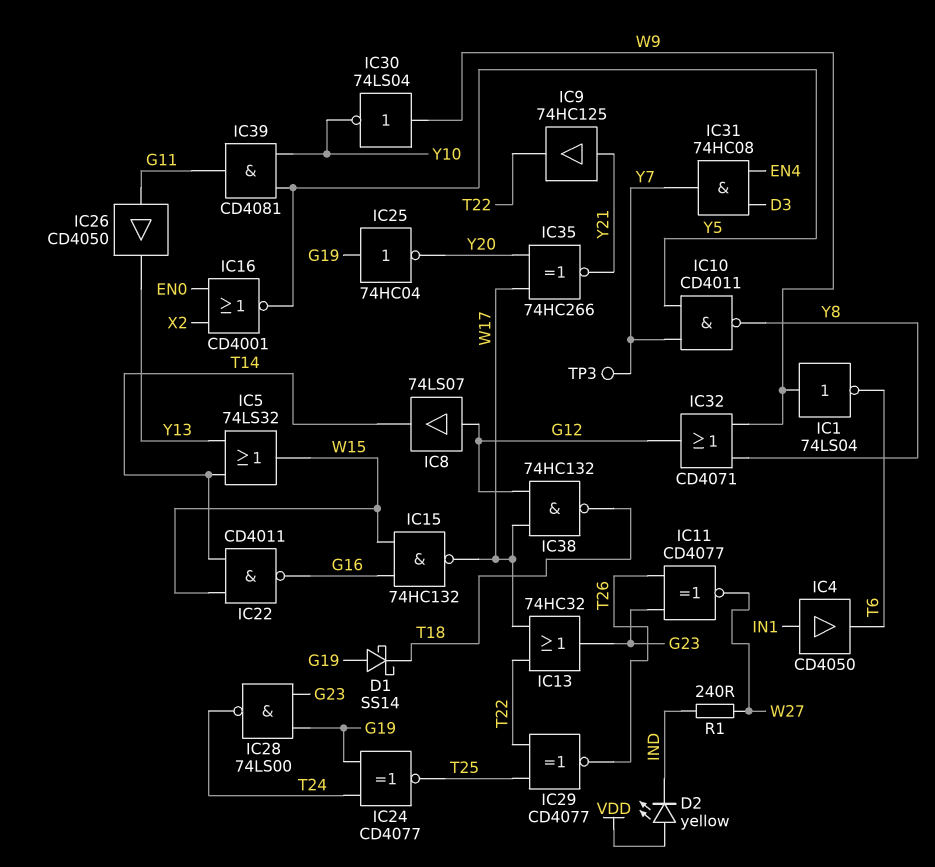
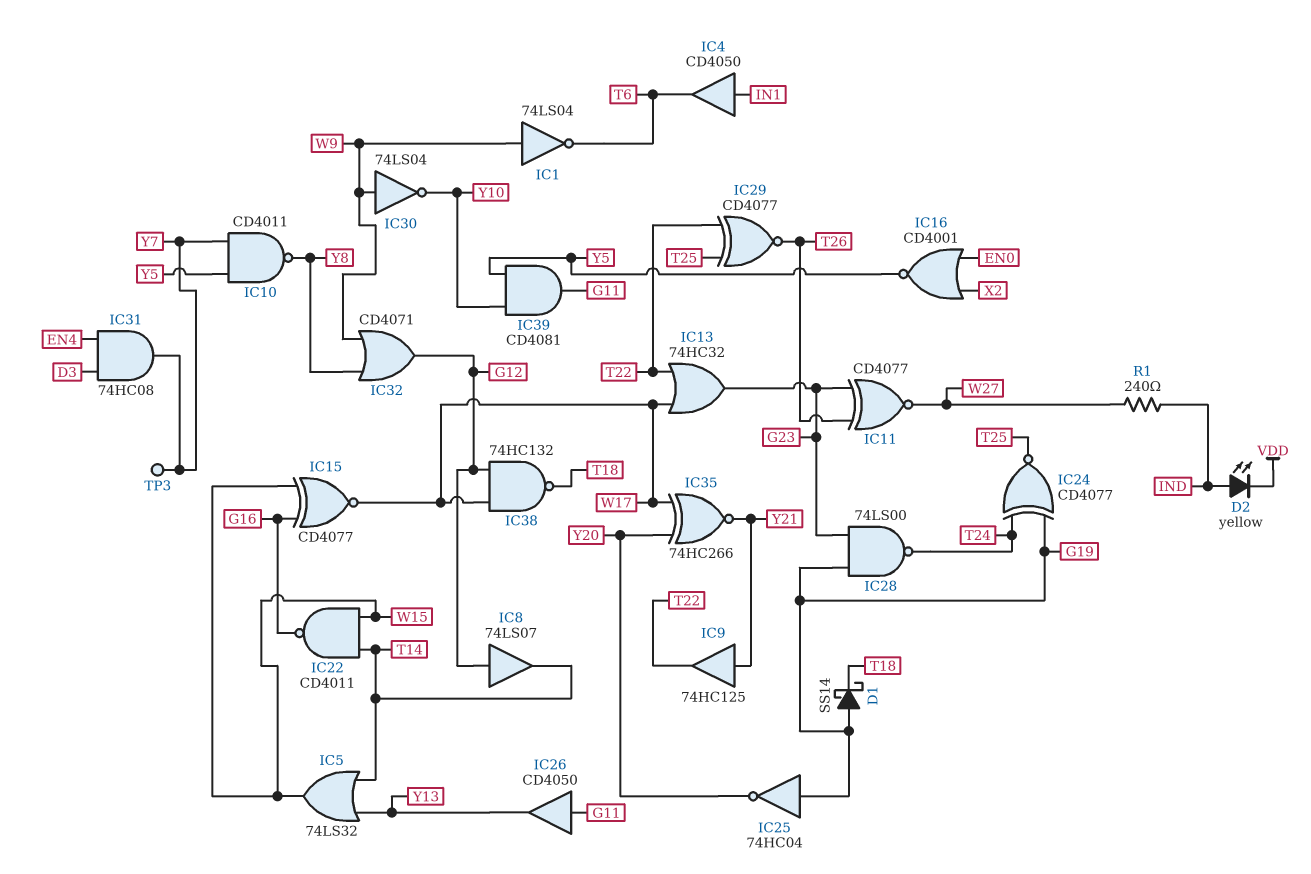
D2: LED yellow (A VDD, K IND) -> LED yellow (A IND, K VDD)
IC15: NAND 74HC132 (in G16, in W15, out W17) -> XNOR CD4077 (in G16, in W15, out W17)

